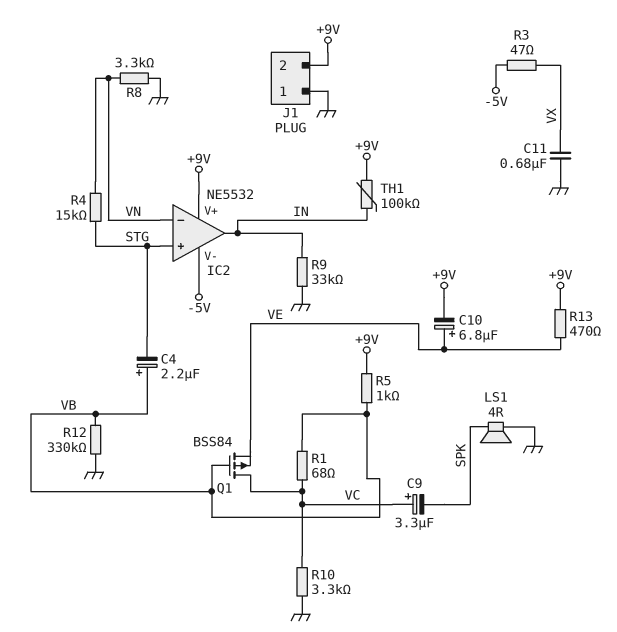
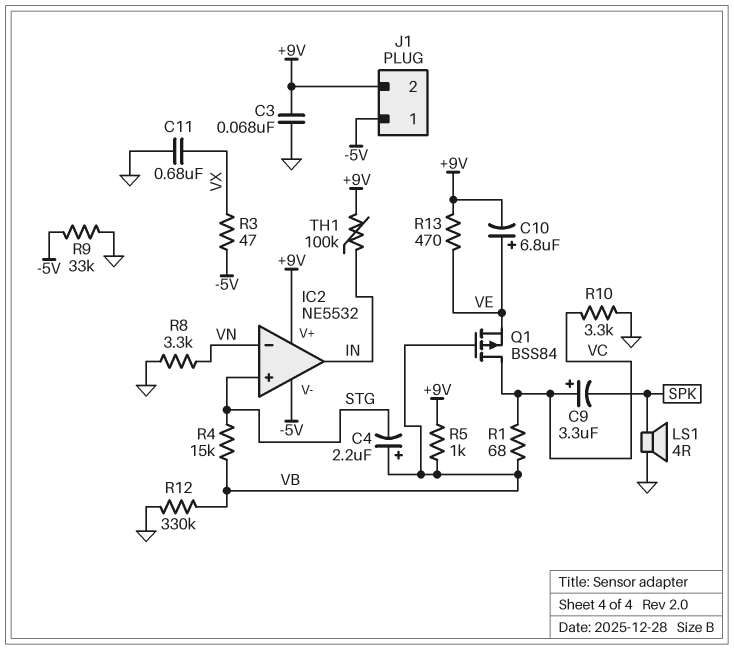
C3: none -> 68nF (+9V, GND)
J1 pin 1: GND -> -5V
R4: 15k (STG, VN) -> 15k (STG, VB)
R9: 33k (GND, IN) -> 33k (-5V, GND)

